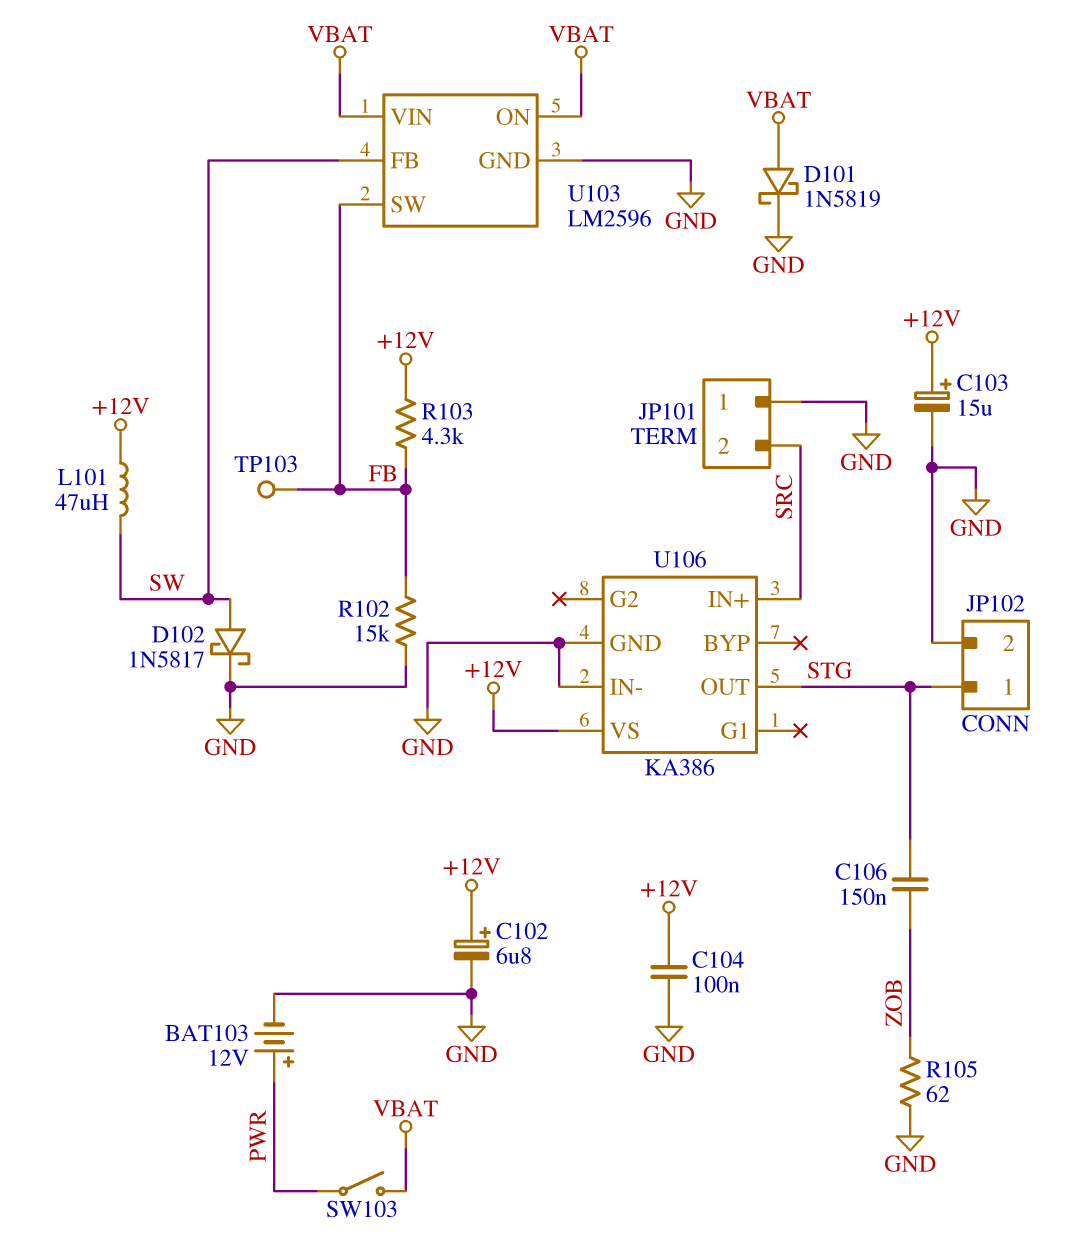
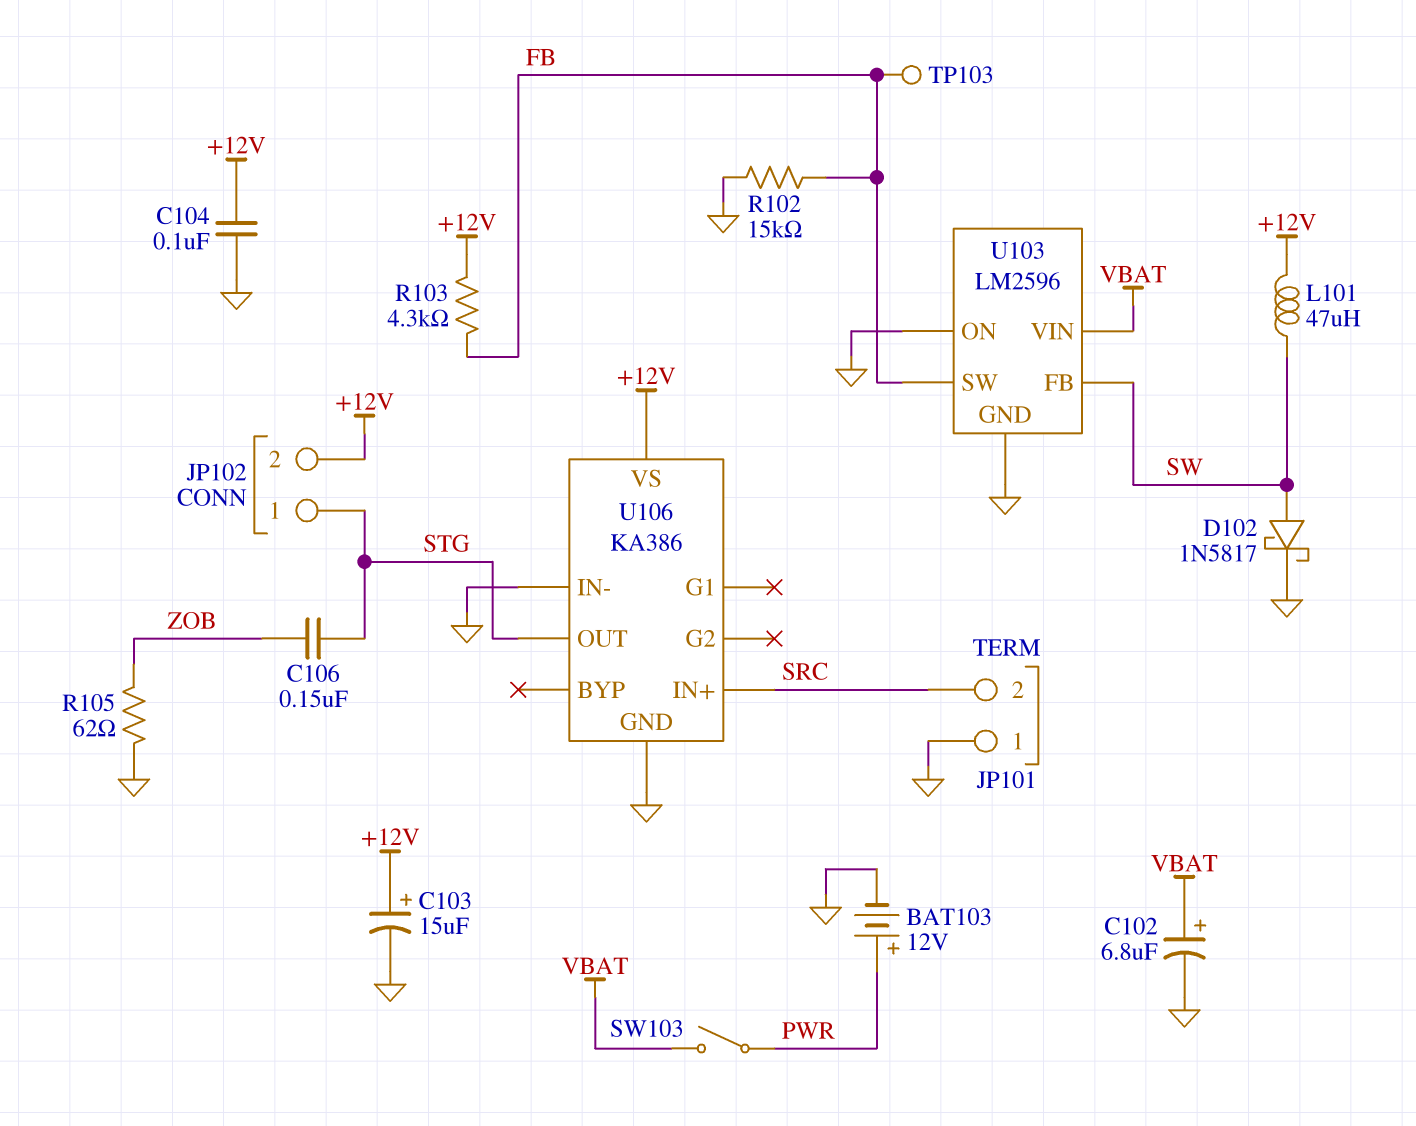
C102: 6.8uF (plus +12V, minus GND) -> 6.8uF (plus VBAT, minus GND)
D101: schottky 1N5819 (A VBAT, K GND) -> none
JP102 pin 2: GND -> +12V
U103 pin ON: VBAT -> GND

